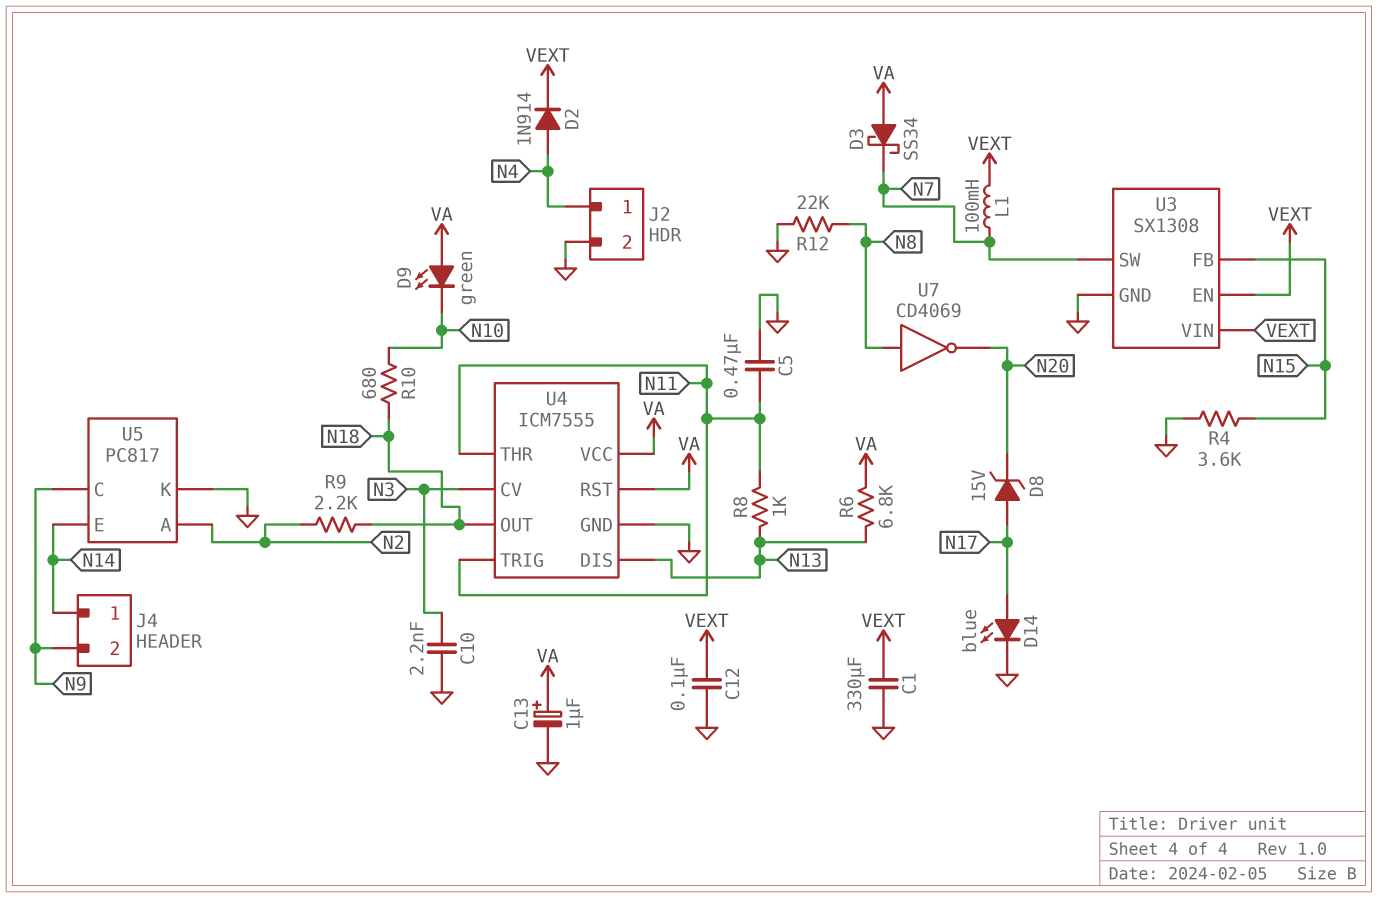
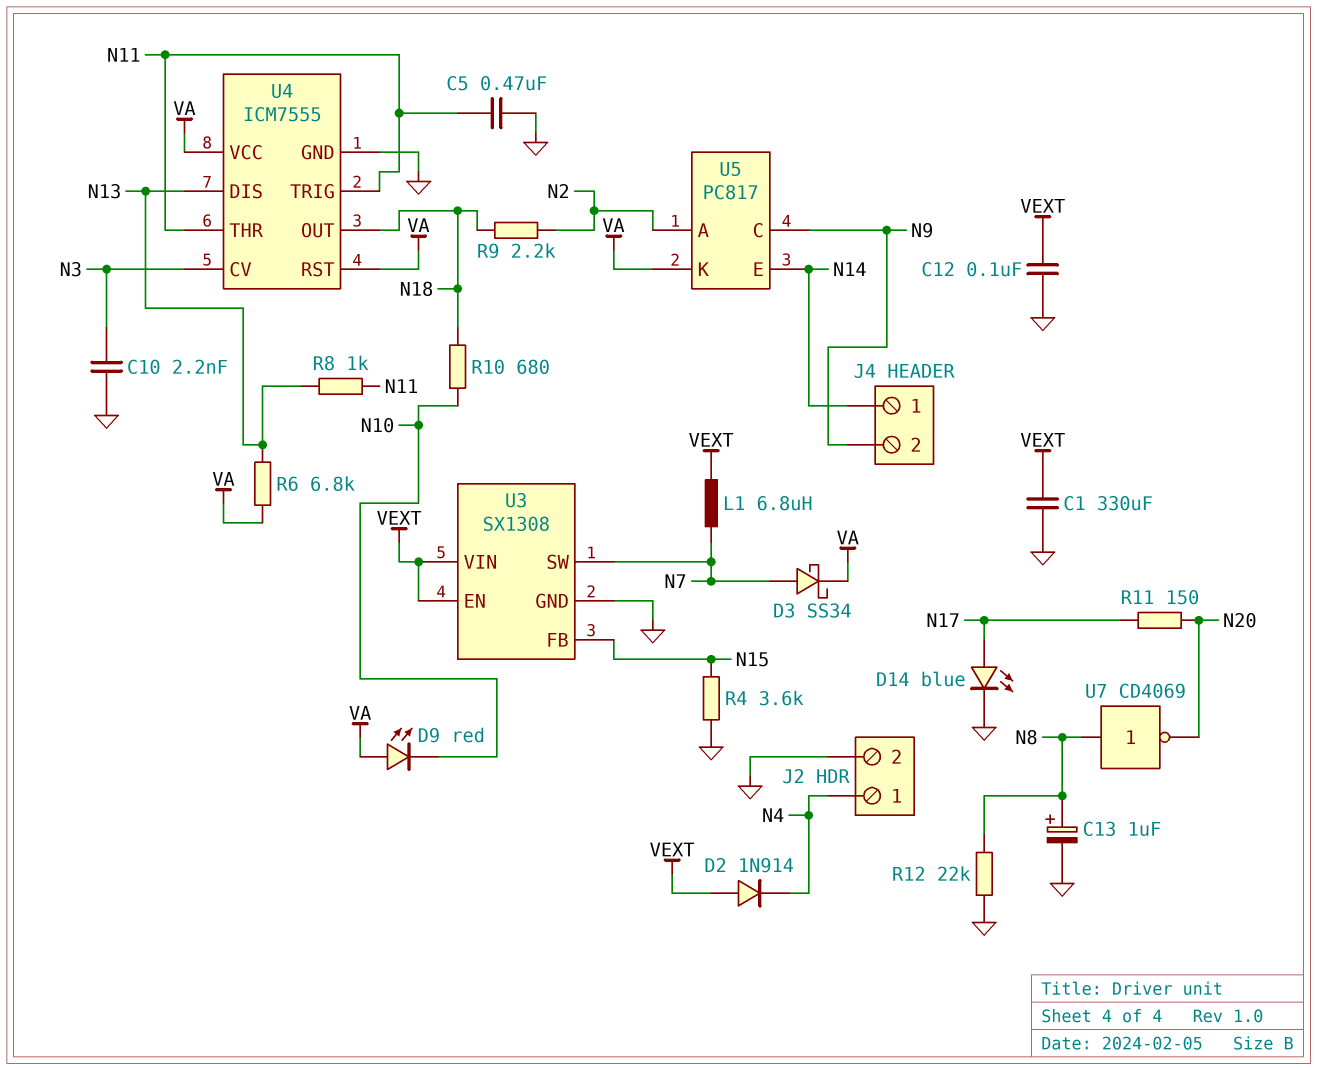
C13: 1uF (plus VA, minus GND) -> 1uF (plus N8, minus GND)
D2: diode 1N914 (A N4, K VEXT) -> diode 1N914 (A VEXT, K N4)
D3: schottky SS34 (A VA, K N7) -> schottky SS34 (A N7, K VA)
D8: zener 15V (A N17, K N20) -> none
D9: LED green (A VA, K N10) -> LED red (A VA, K N10)
L1: 100mH (N7, VEXT) -> 6.8uH (N7, VEXT)
R11: none -> 150 (N17, N20)
U5 pin K: GND -> VA

